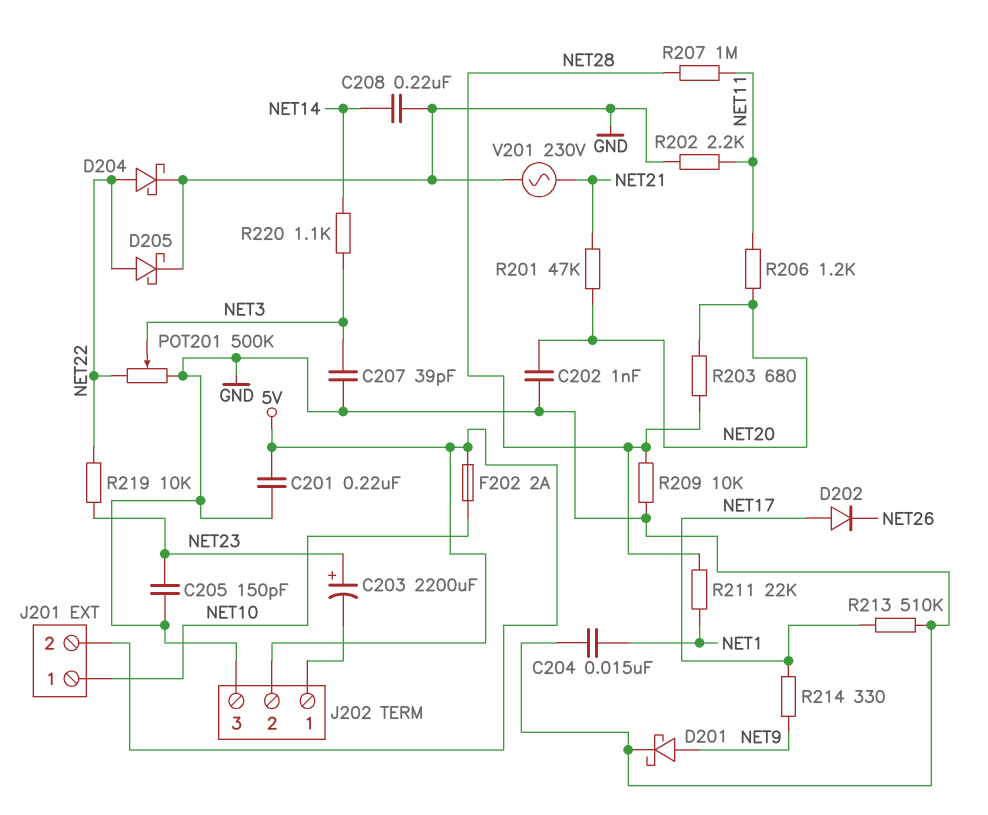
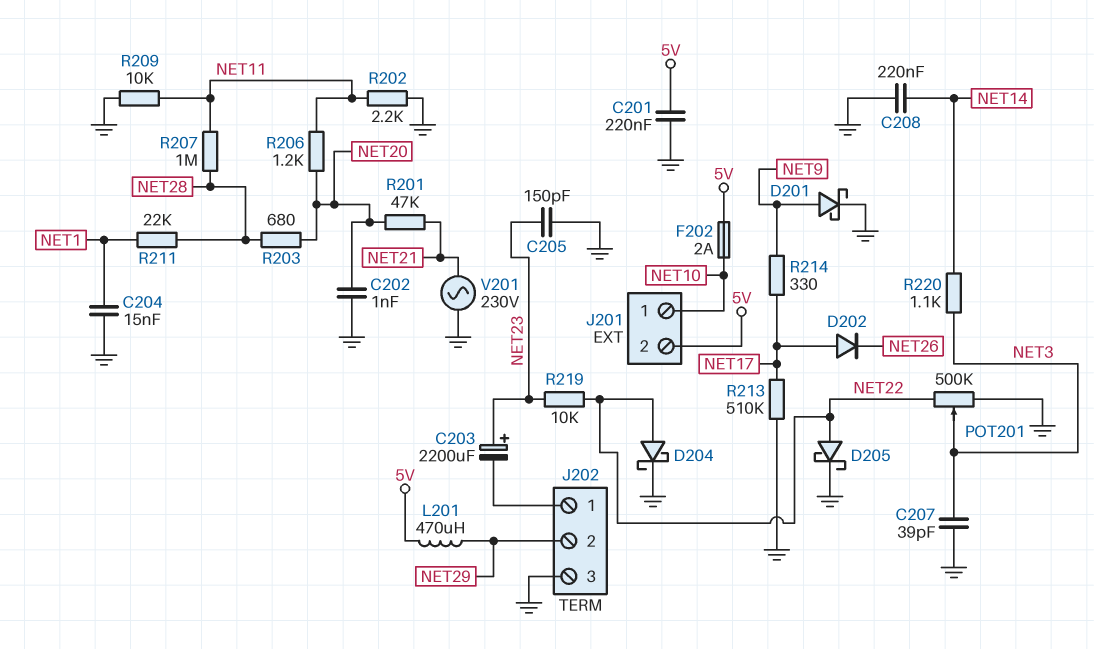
J202 pin 2: 5V -> NET29
L201: none -> 470uH (5V, NET29)
R209: 10k (GND, NET28) -> 10k (GND, NET11)

